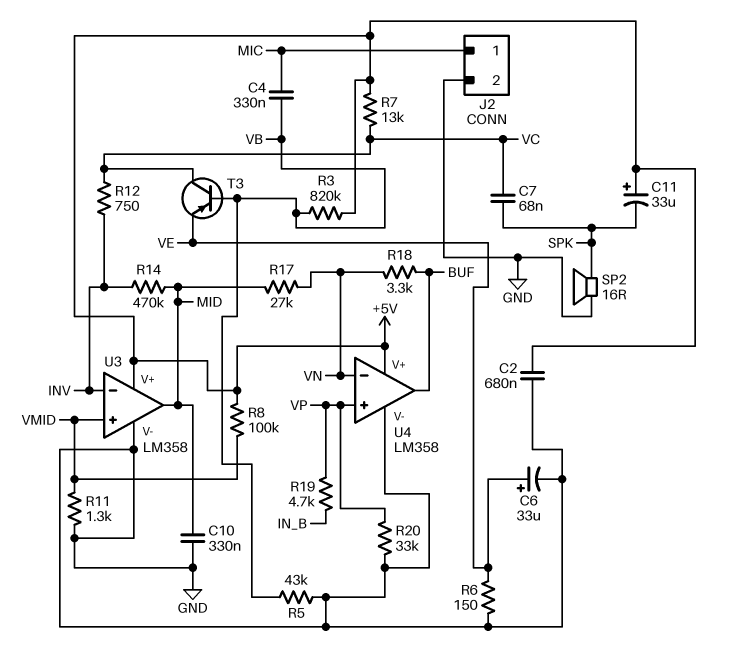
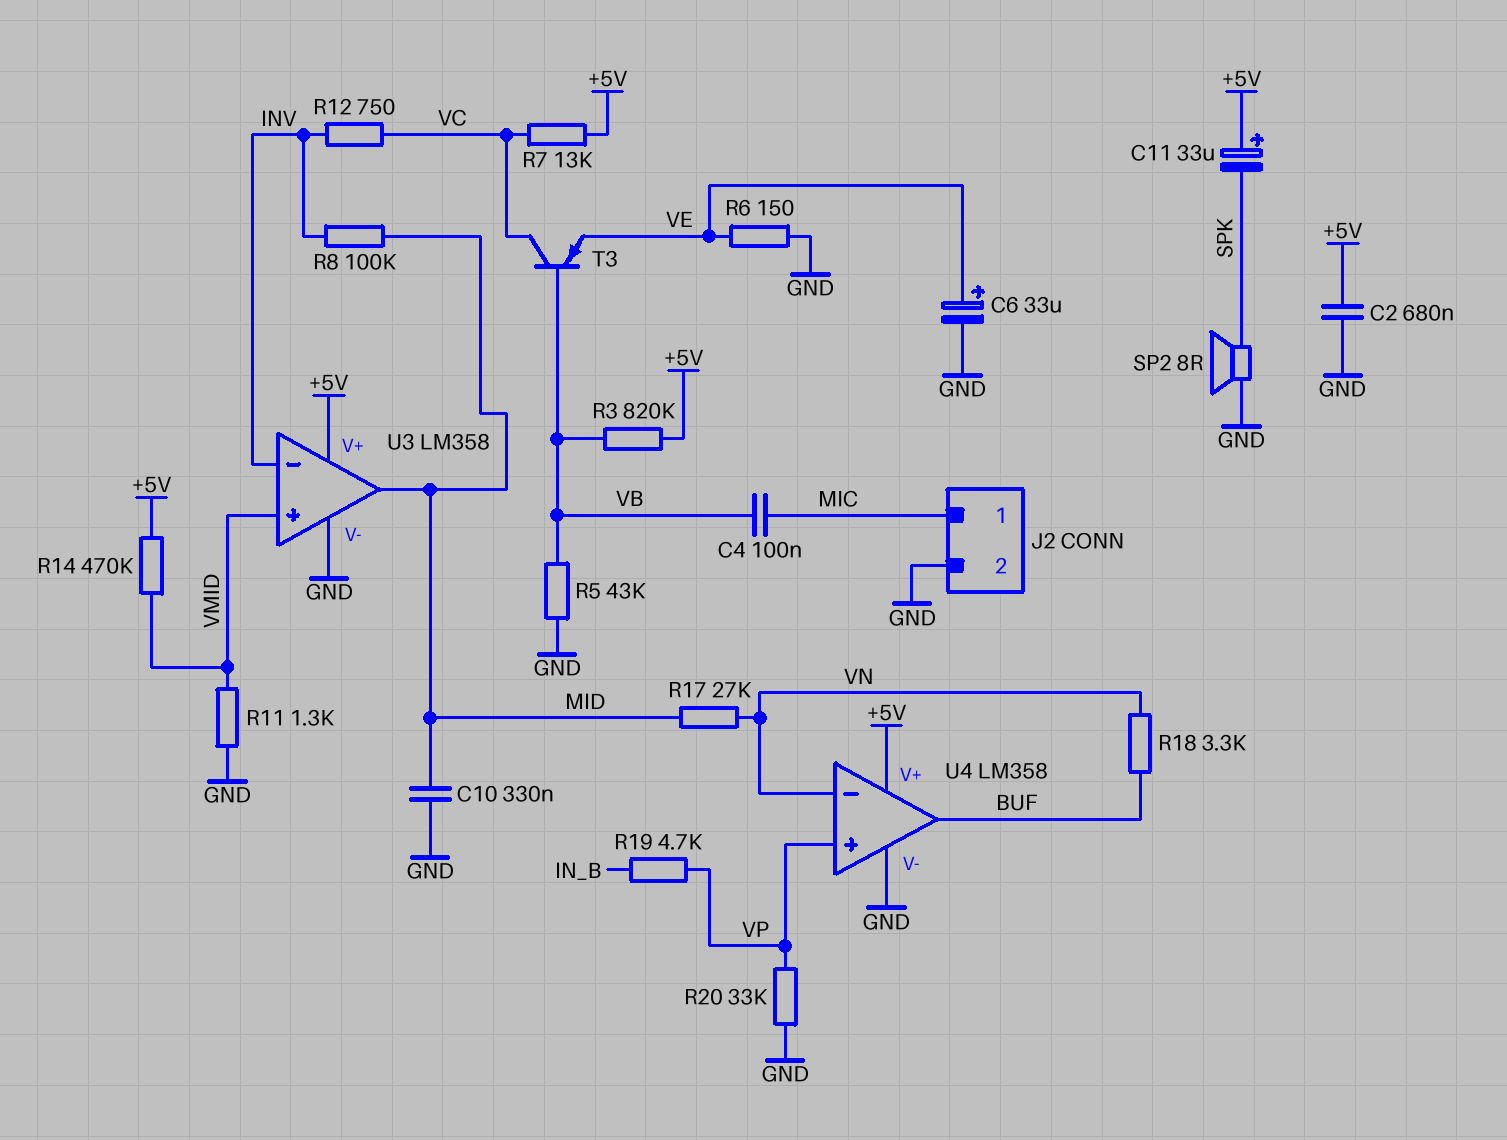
C4: 330nF (MIC, VB) -> 100nF (MIC, VB)
C7: 68nF (SPK, VC) -> none
R8: 100k (+5V, VMID) -> 100k (INV, MID)
R14: 470k (INV, MID) -> 470k (+5V, VMID)
SP2: speaker 16R (GND, SPK) -> speaker 8R (GND, SPK)

